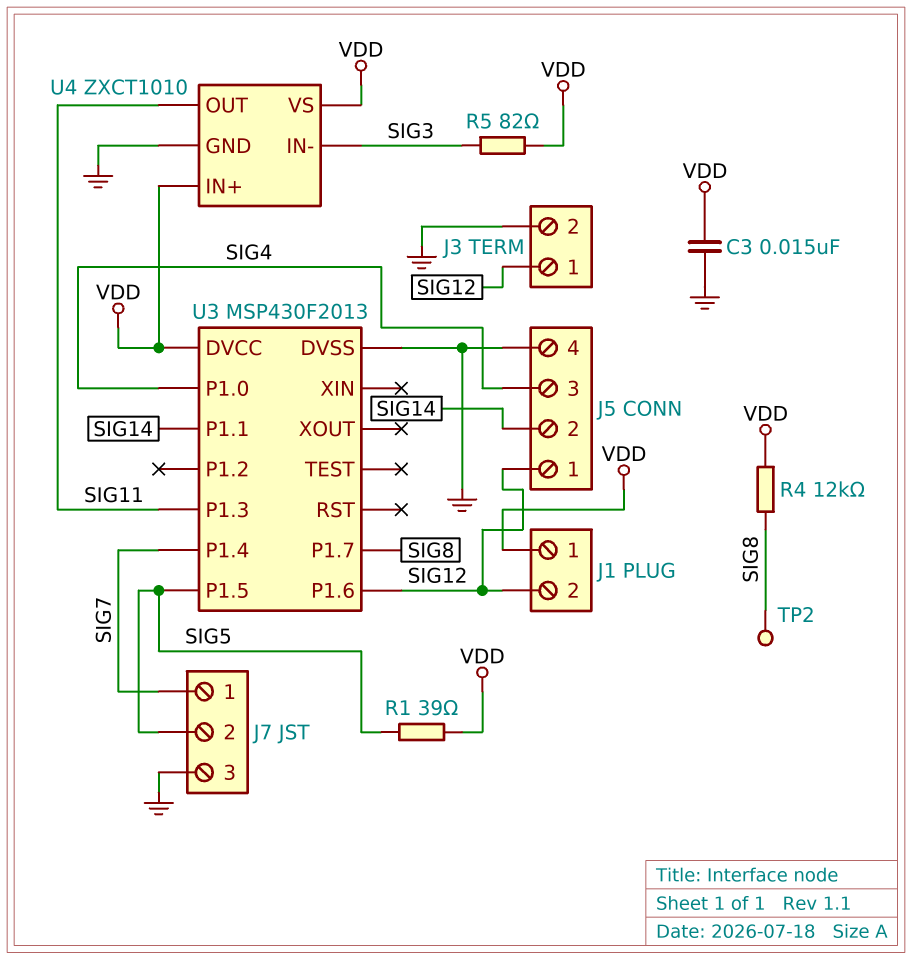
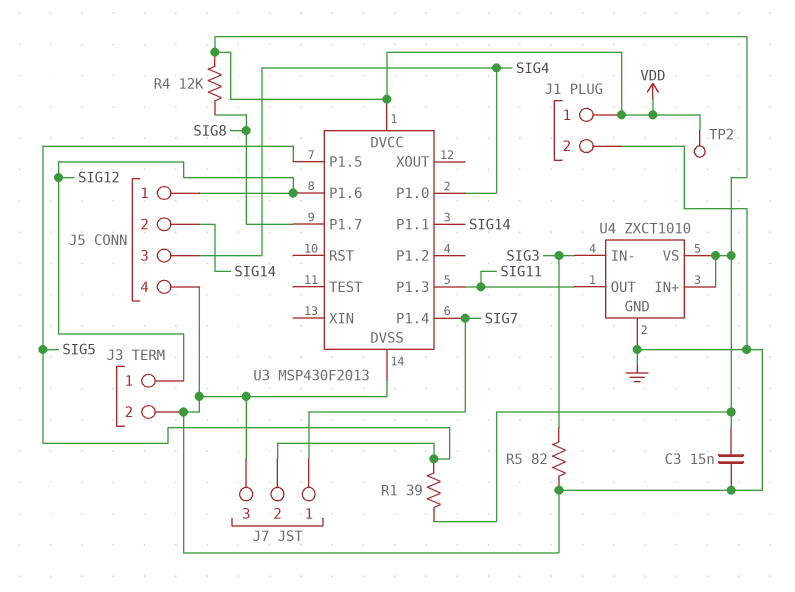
J1 pin 2: SIG12 -> GND
R5: 82 (SIG3, VDD) -> 82 (GND, SIG3)
TP2: test point (SIG8) -> test point (VDD)

